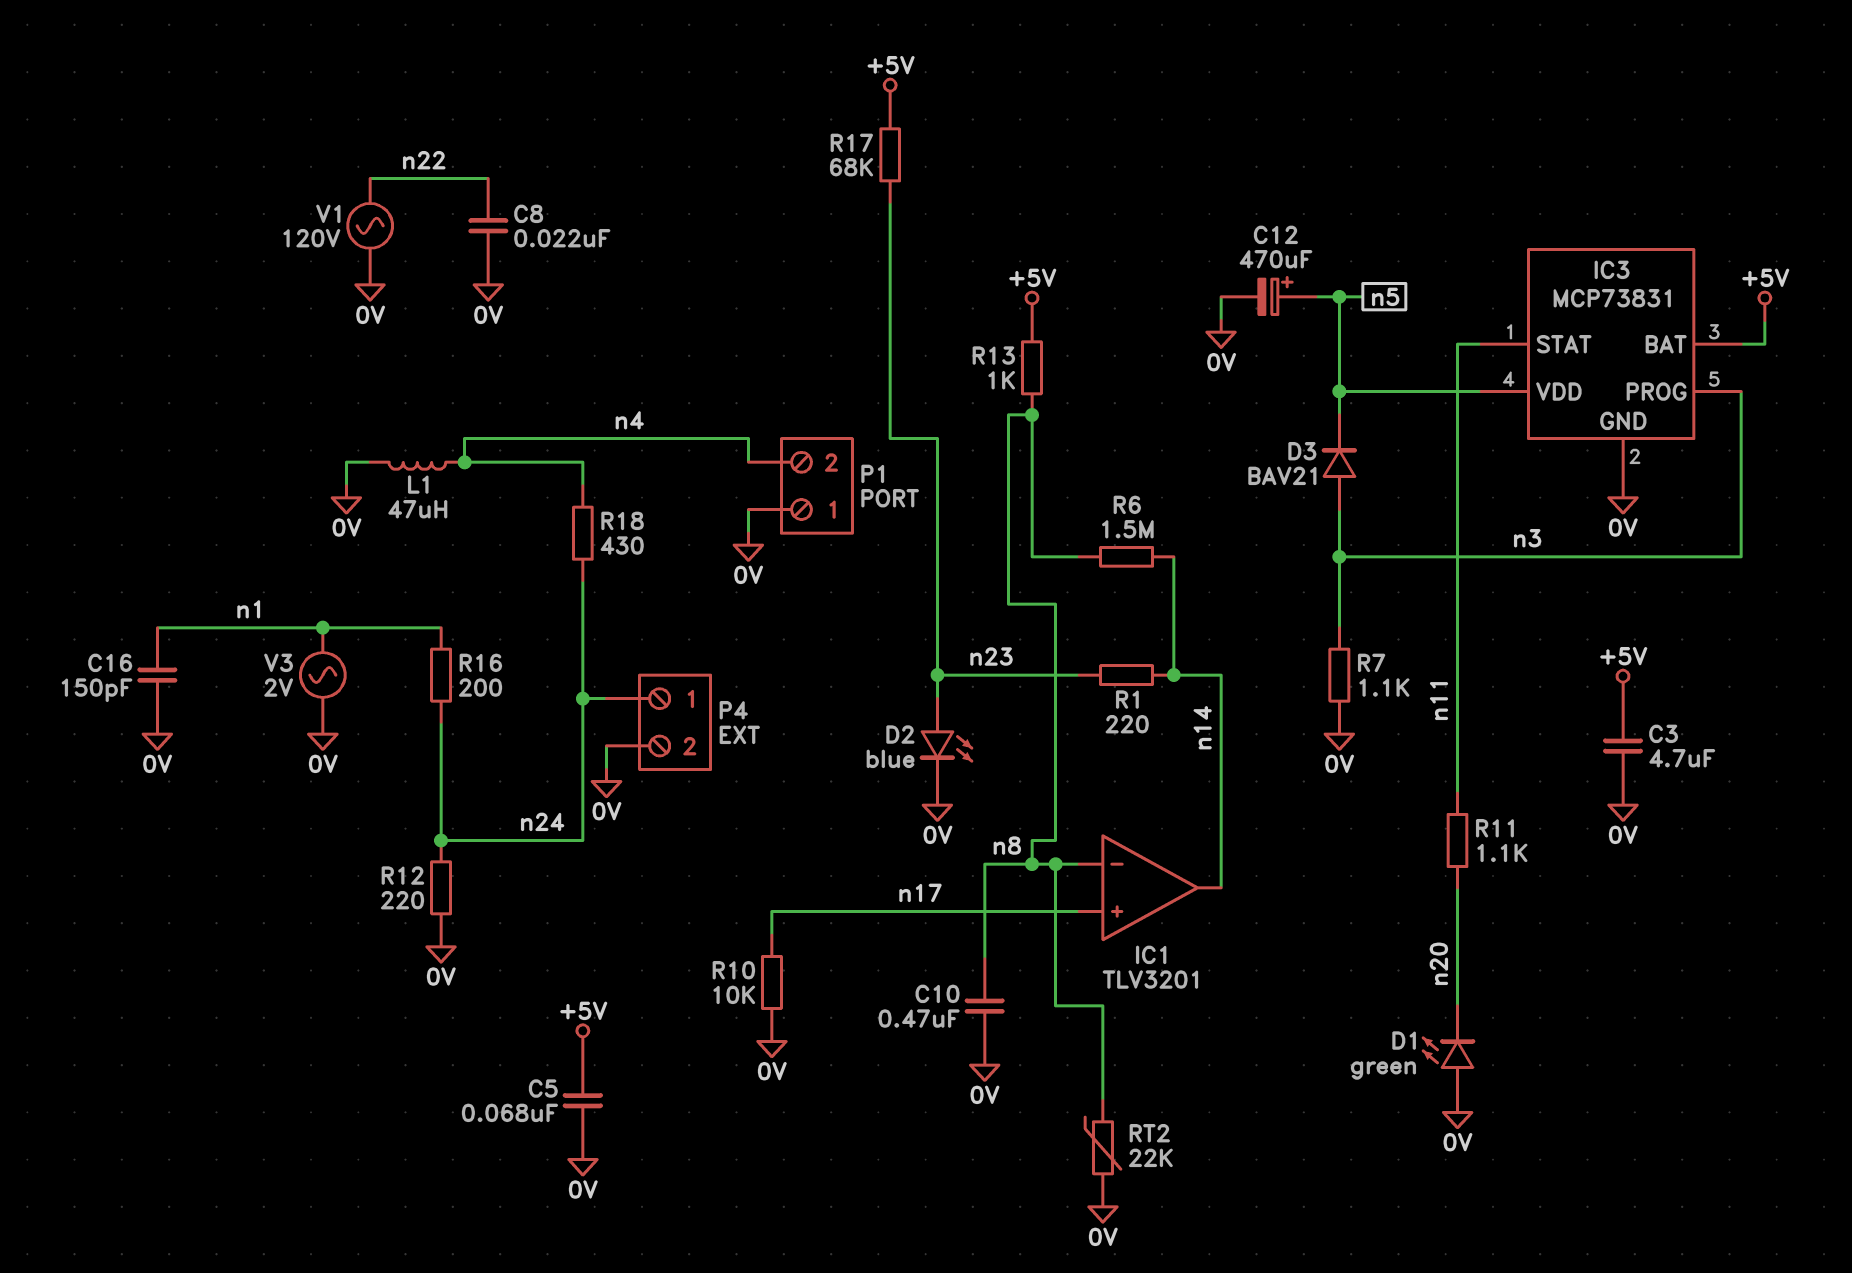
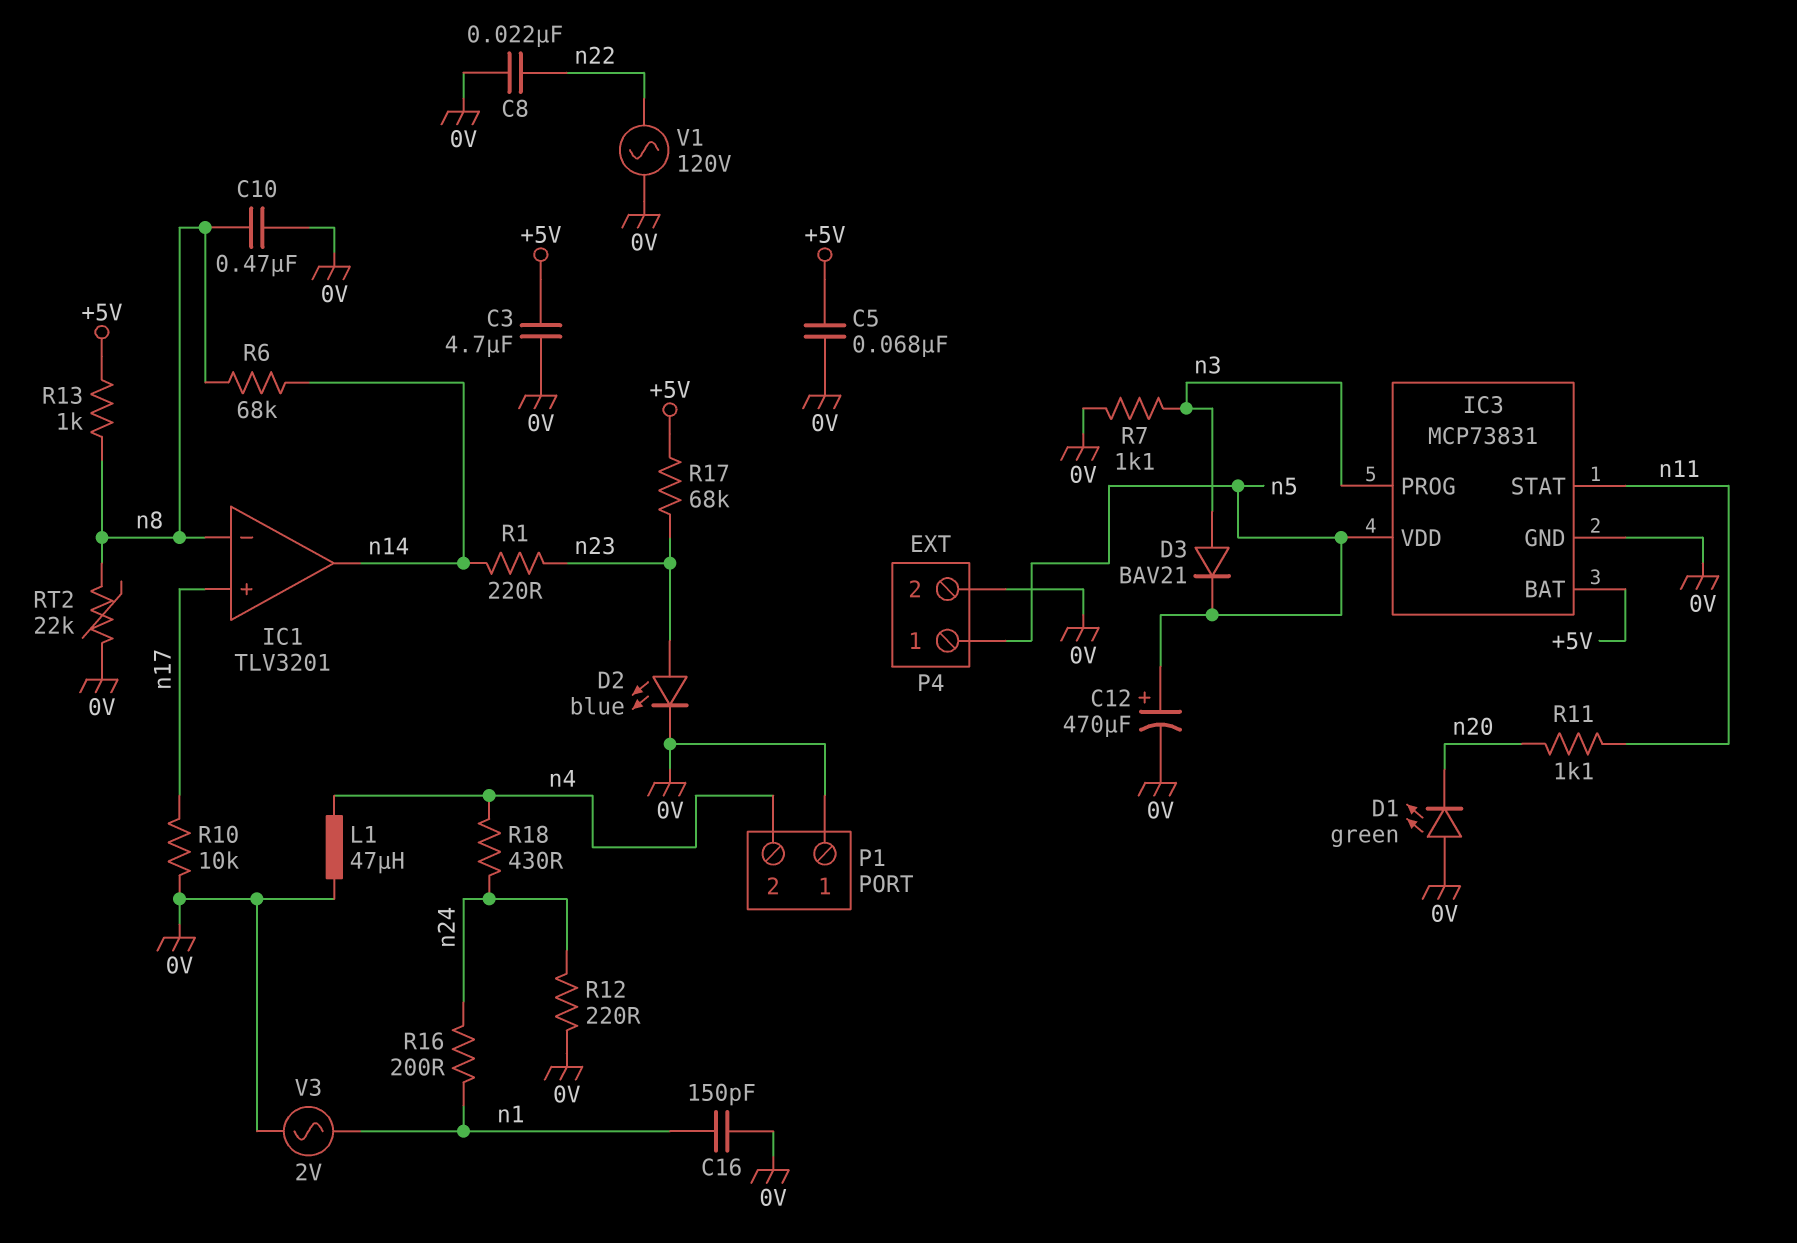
P4 pin 1: n24 -> n5
R6: 1.5M (n8, n14) -> 68k (n8, n14)

